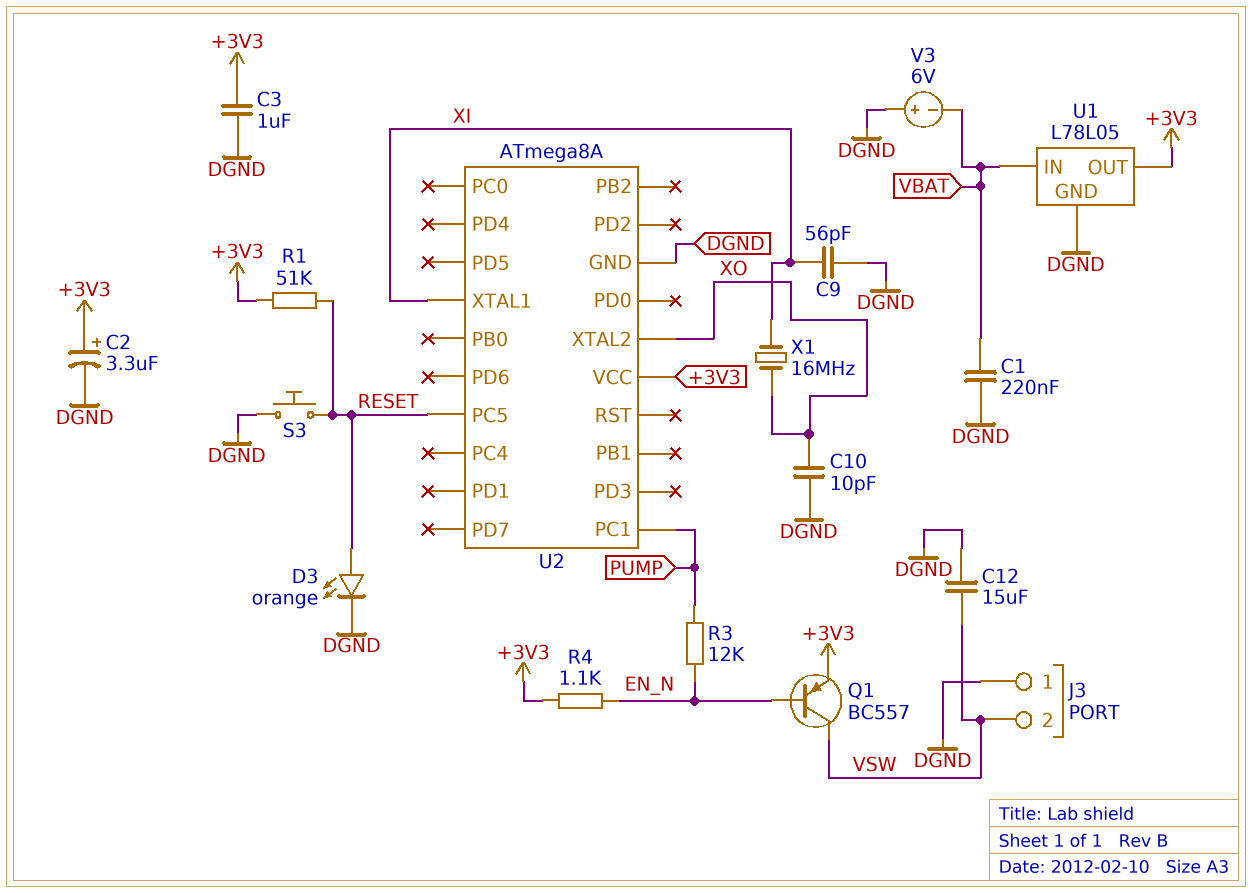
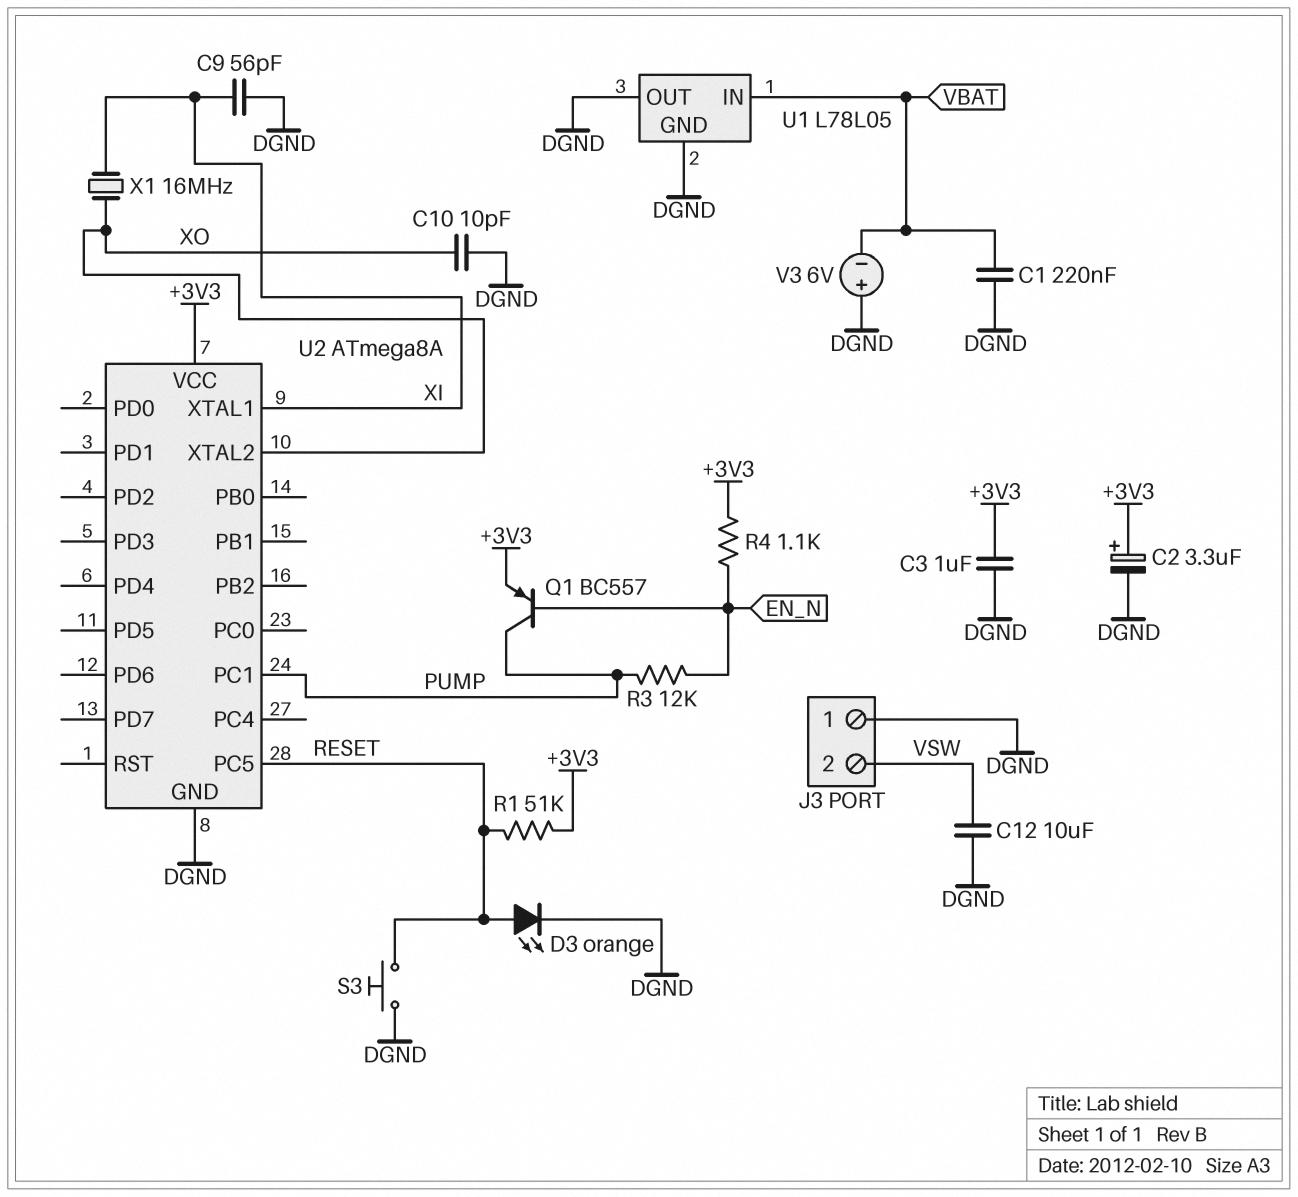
C12: 15uF (DGND, VSW) -> 10uF (DGND, VSW)
Q1: PNP BC557 (B EN_N, C VSW, E +3V3) -> PNP BC557 (B EN_N, C PUMP, E +3V3)
U1 pin OUT: +3V3 -> DGND

